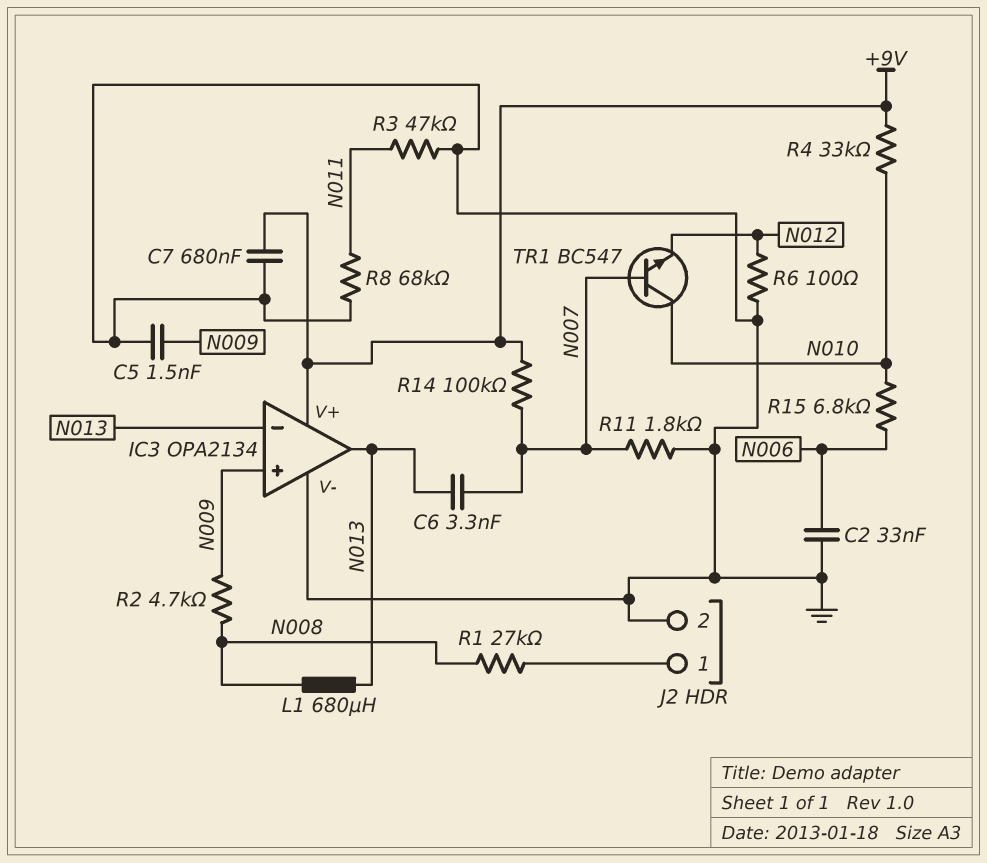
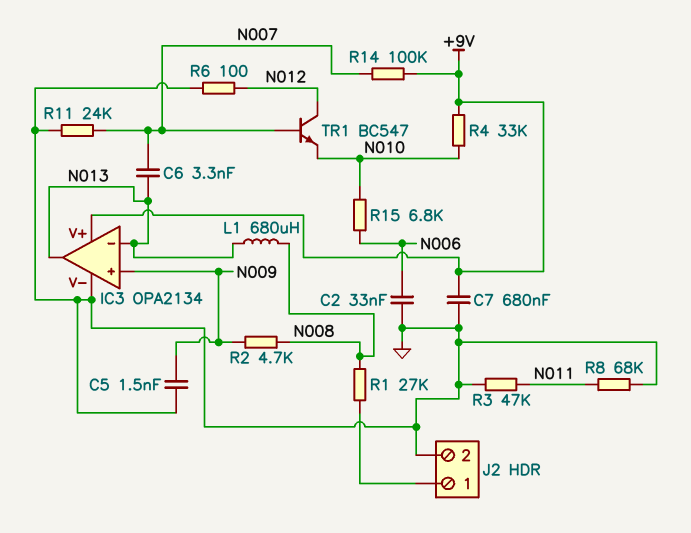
R11: 1.8k (GND, N007) -> 24k (GND, N007)
TR1: NPN BC547 (B N007, C N010, E N012) -> NPN BC547 (B N007, C N012, E N010)

